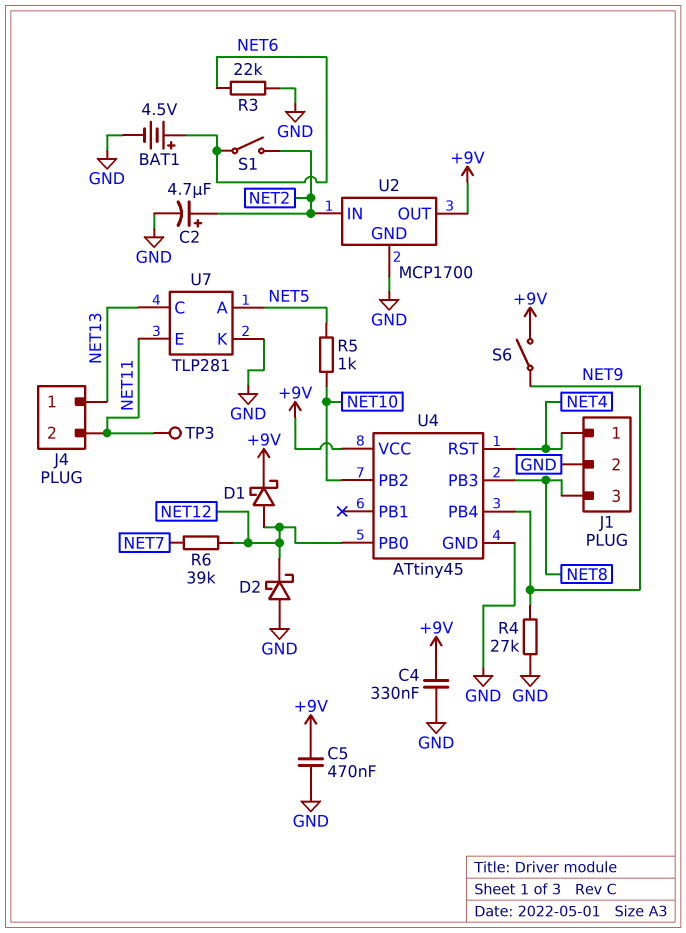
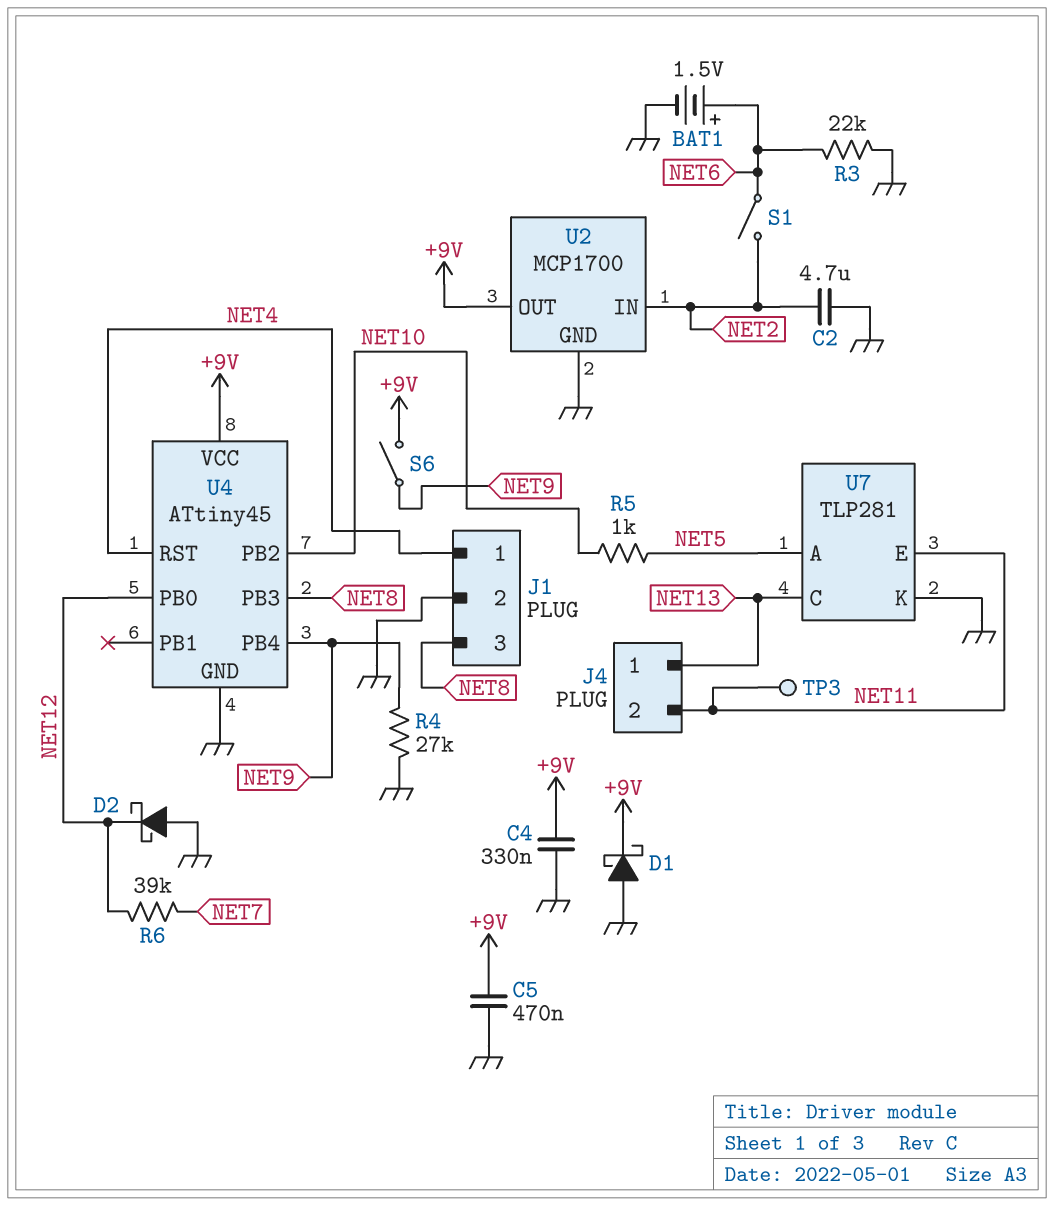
BAT1: 4.5V (plus NET6, minus GND) -> 1.5V (plus NET6, minus GND)
C2: 4.7uF (plus NET2, minus GND) -> 4.7uF (GND, NET2)
D1: schottky (A NET12, K +9V) -> schottky (A GND, K +9V)

